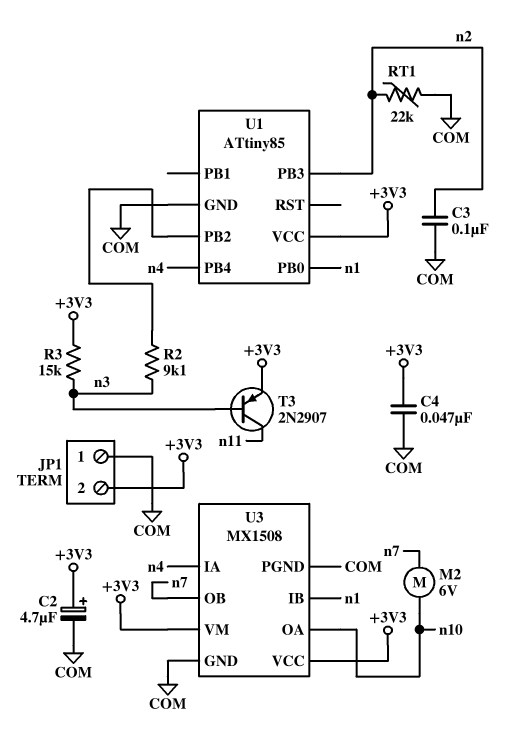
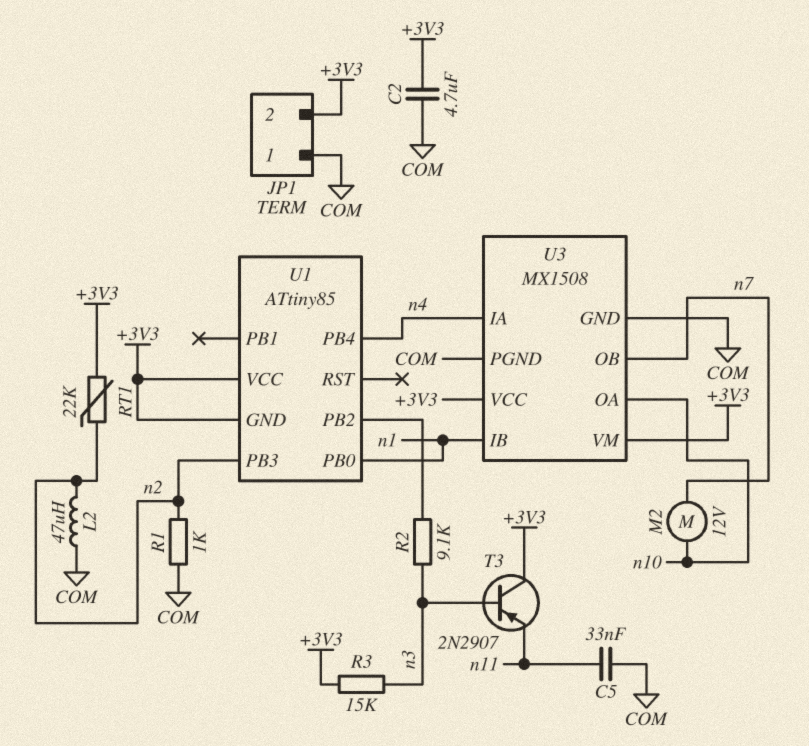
C2: 4.7uF (plus +3V3, minus COM) -> 4.7uF (+3V3, COM)
C3: 100nF (COM, n2) -> none
C4: 47nF (+3V3, COM) -> none
C5: none -> 33nF (COM, n11)
L2: none -> 47uH (COM, n2)
M2: motor 6V (n7, n10) -> motor 12V (n7, n10)
R1: none -> 1k (COM, n2)
RT1: 22k (COM, n2) -> 22k (+3V3, n2)
T3: PNP 2N2907 (B n3, C n11, E +3V3) -> PNP 2N2907 (B n3, C +3V3, E n11)
U1 pin GND: COM -> +3V3

